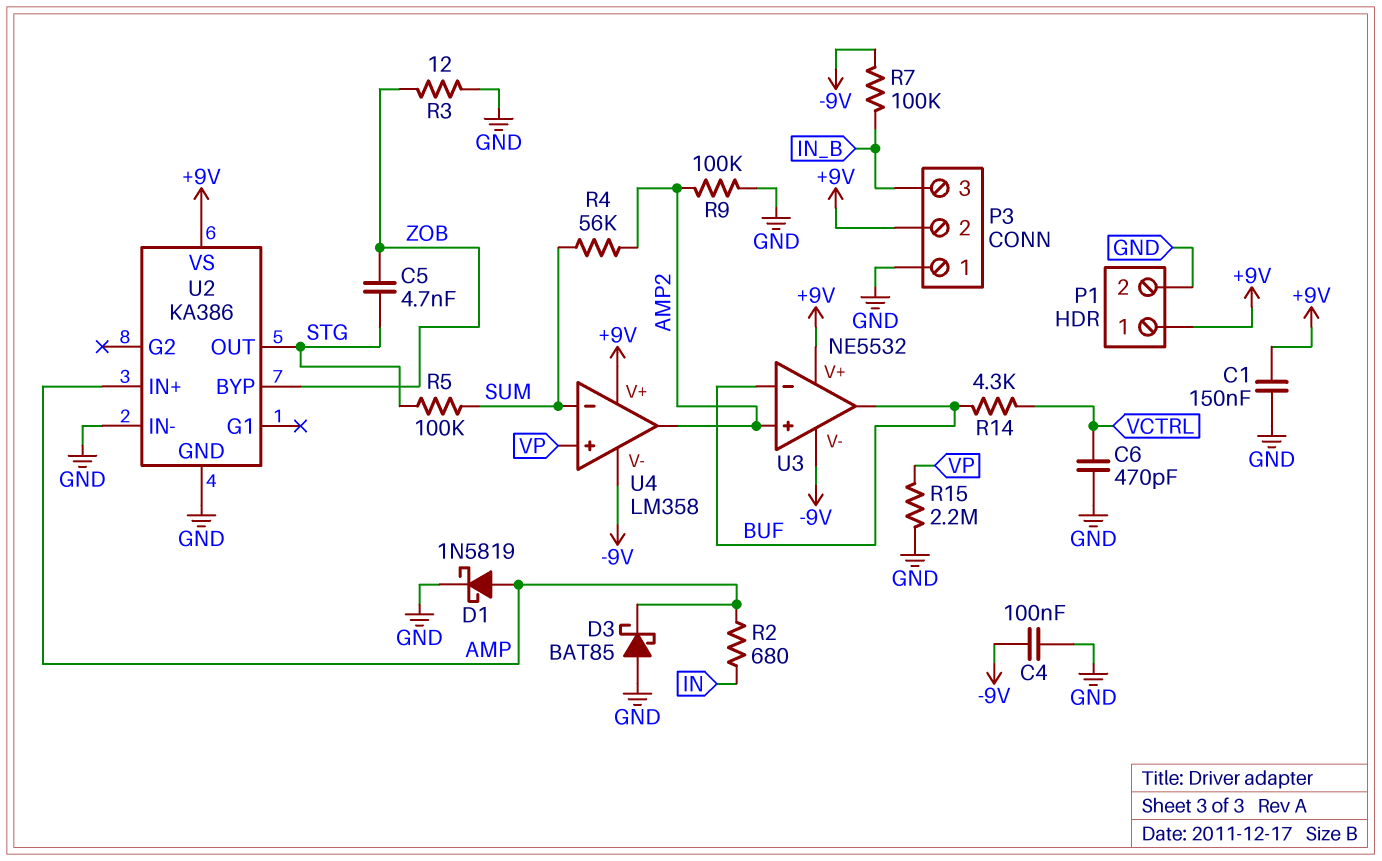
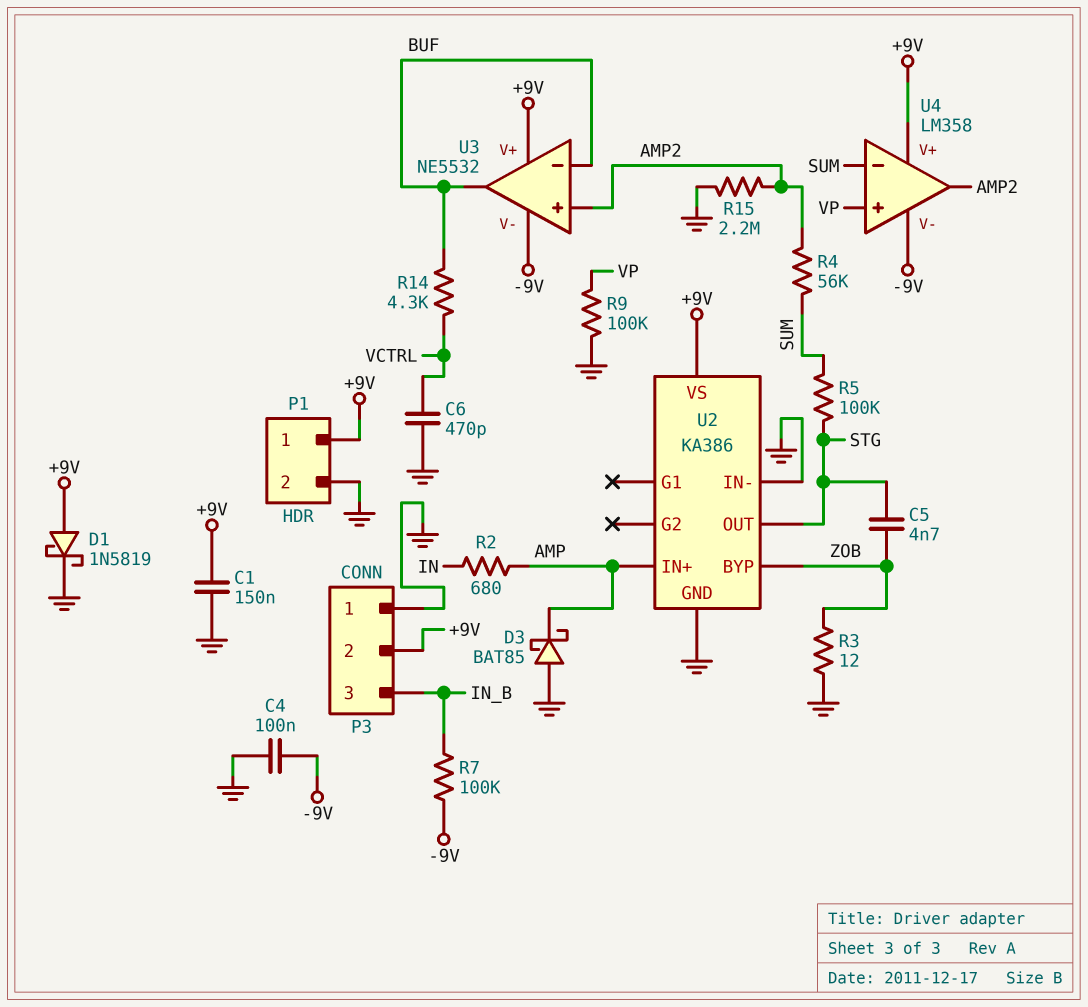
D1: schottky 1N5819 (A AMP, K GND) -> schottky 1N5819 (A +9V, K GND)
R9: 100k (AMP2, GND) -> 100k (GND, VP)
R15: 2.2M (GND, VP) -> 2.2M (AMP2, GND)

